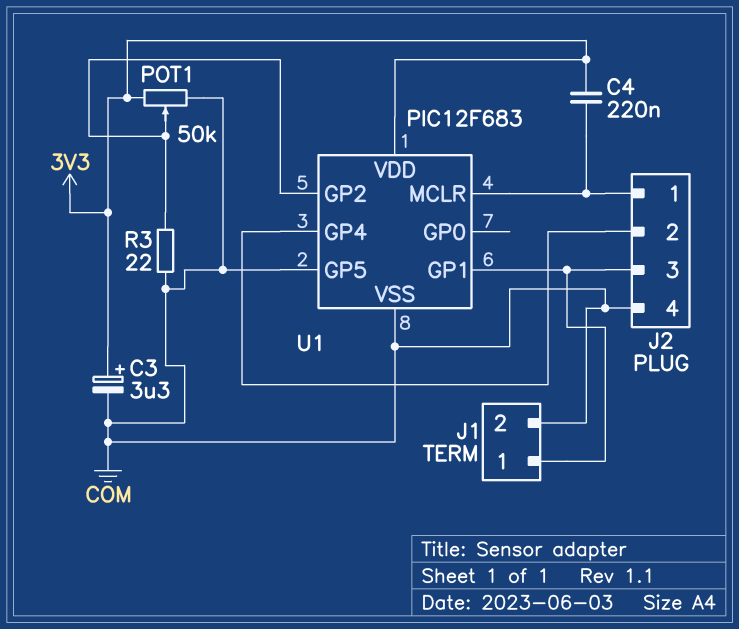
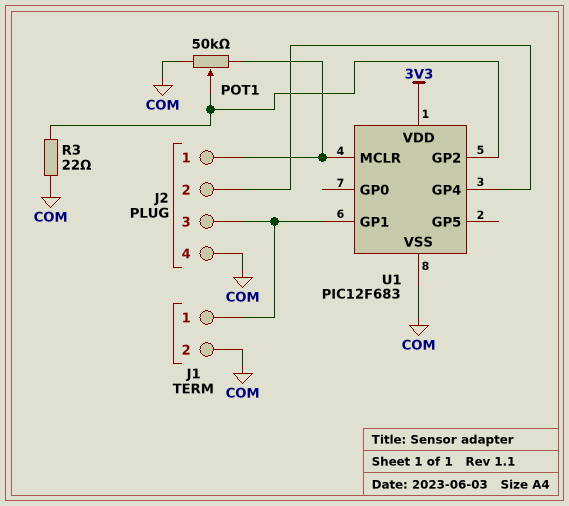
C3: 3.3uF (plus 3V3, minus COM) -> none
C4: 220nF (3V3, J2/1) -> none
POT1: 50k (3V3, COM, wiper U1/GP2) -> 50k (COM, J2/1, wiper U1/GP2)
U1 pin GP5: COM -> none

